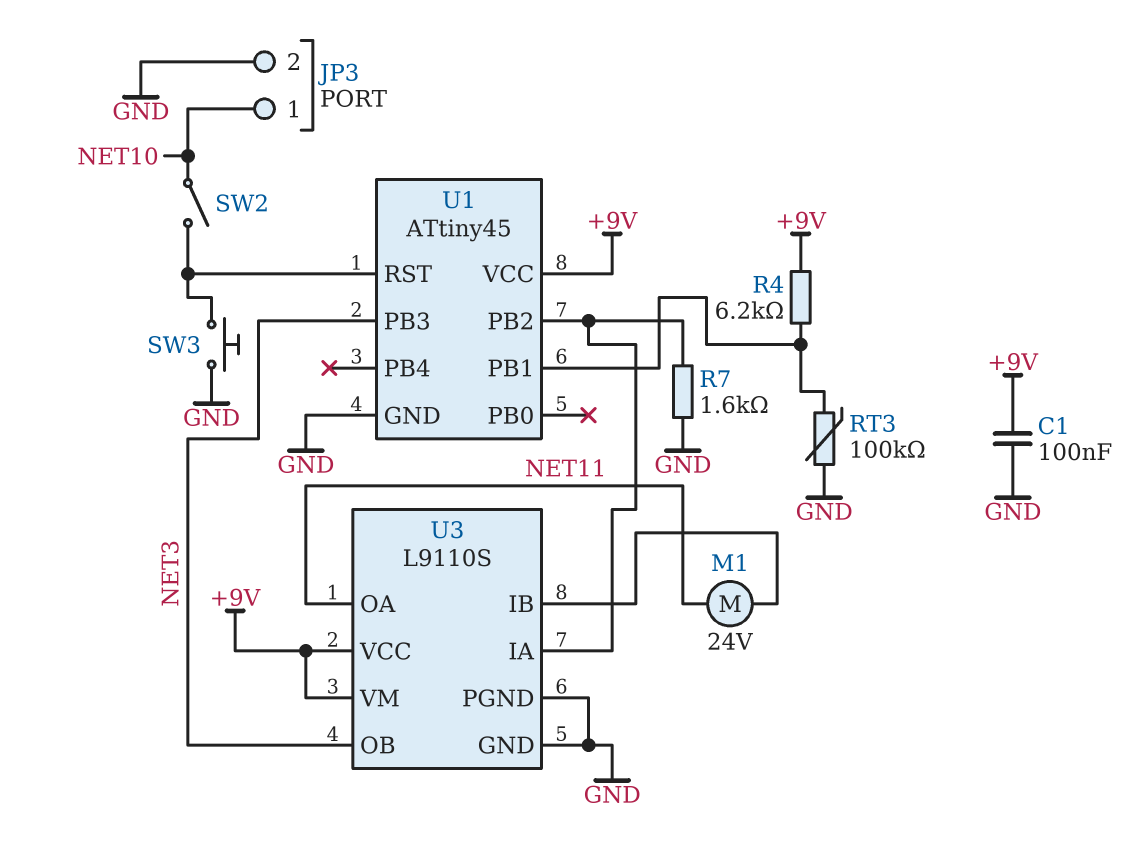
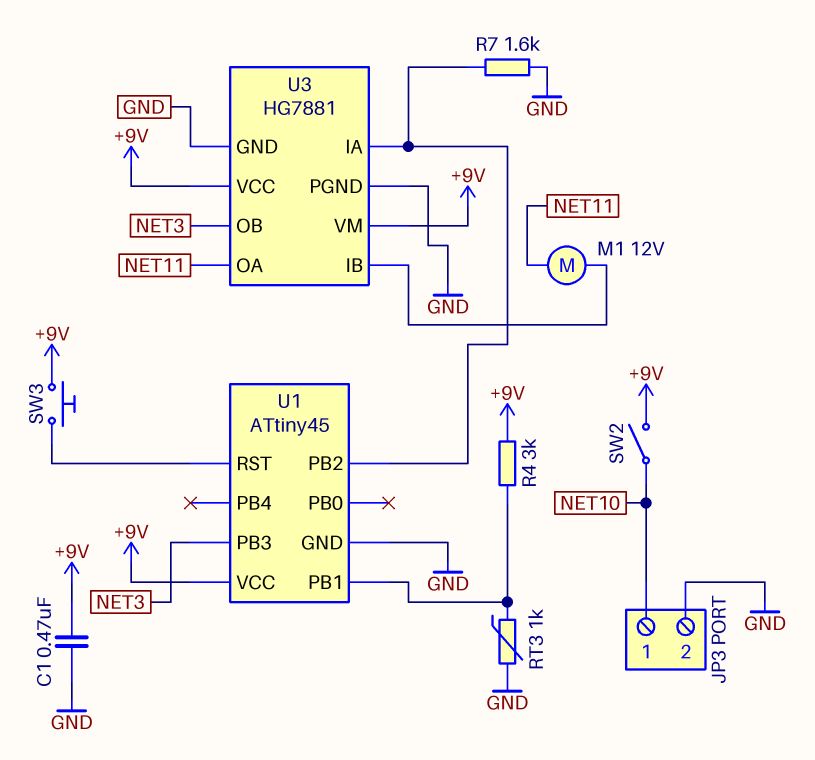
C1: 100nF (+9V, GND) -> 470nF (+9V, GND)
M1: motor 24V (NET11, U3/IB) -> motor 12V (NET11, U3/IB)
R4: 6.2k (+9V, U1/PB1) -> 3k (+9V, U1/PB1)
RT3: 100k (GND, U1/PB1) -> 1k (GND, U1/PB1)
SW2: switch (NET10, U1/RST) -> switch (+9V, NET10)
SW3: button (GND, U1/RST) -> button (+9V, U1/RST)
U3: L9110S -> HG7881

